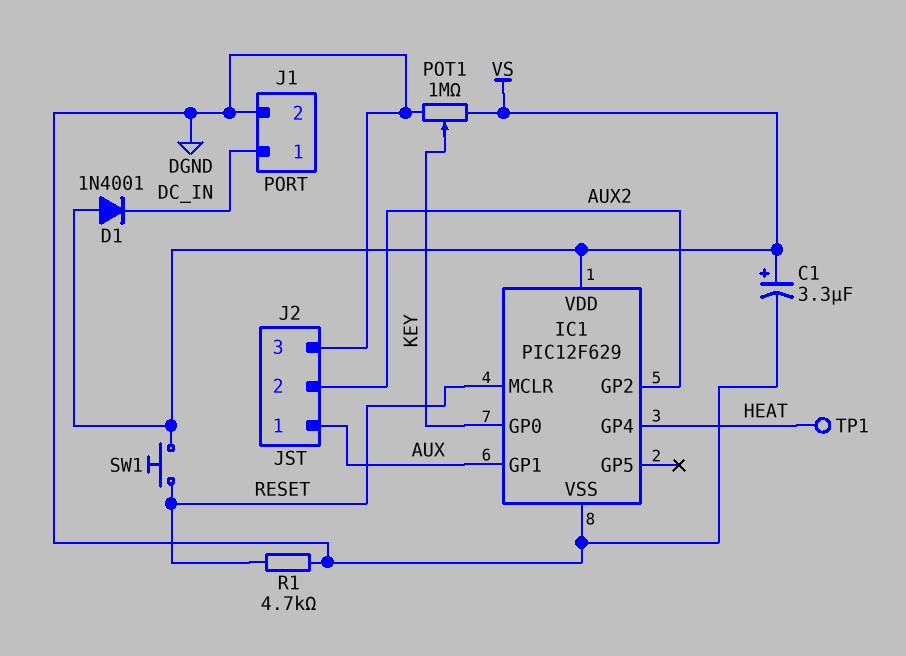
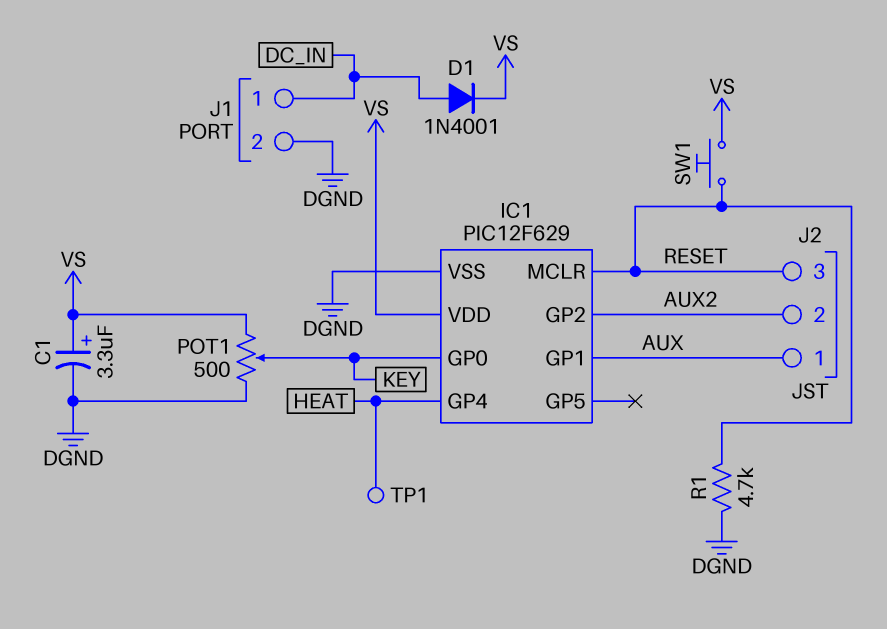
D1: diode 1N4001 (A VS, K DC_IN) -> diode 1N4001 (A DC_IN, K VS)
J2 pin 3: DGND -> RESET
POT1: 1M (DGND, VS, wiper KEY) -> 500 (DGND, VS, wiper KEY)

